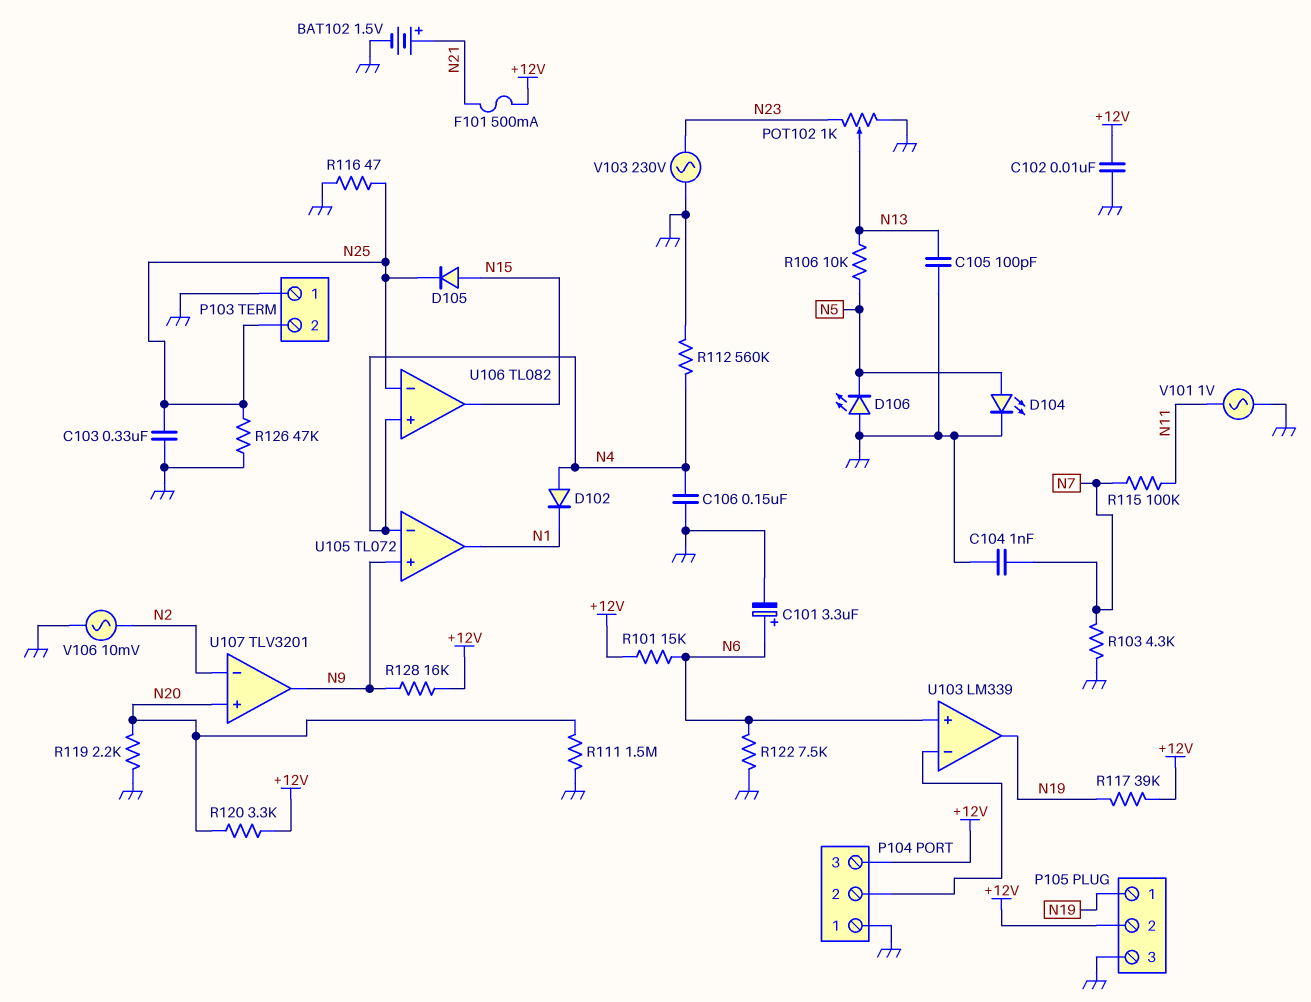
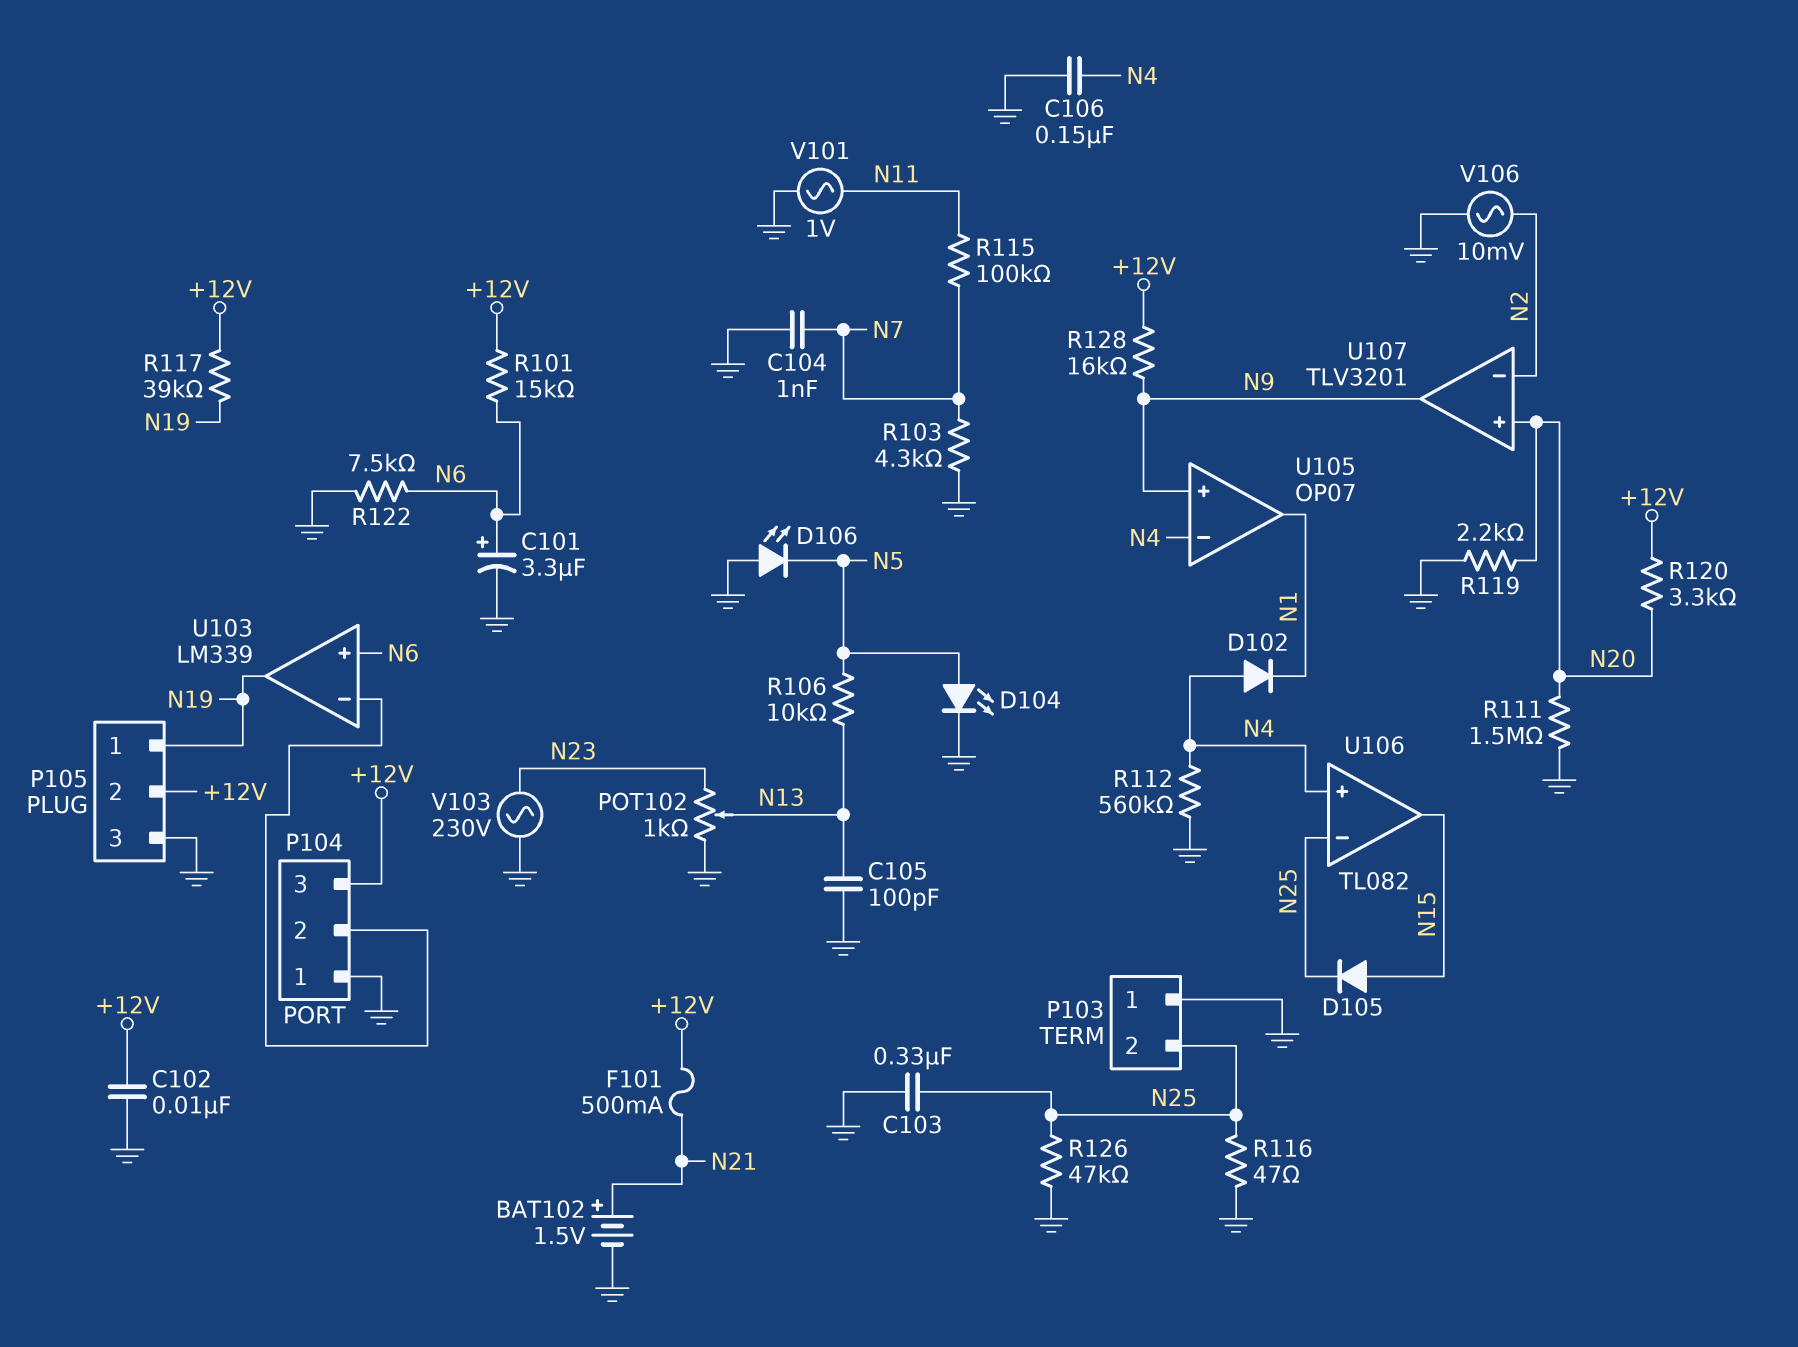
U105: TL072 -> OP07

